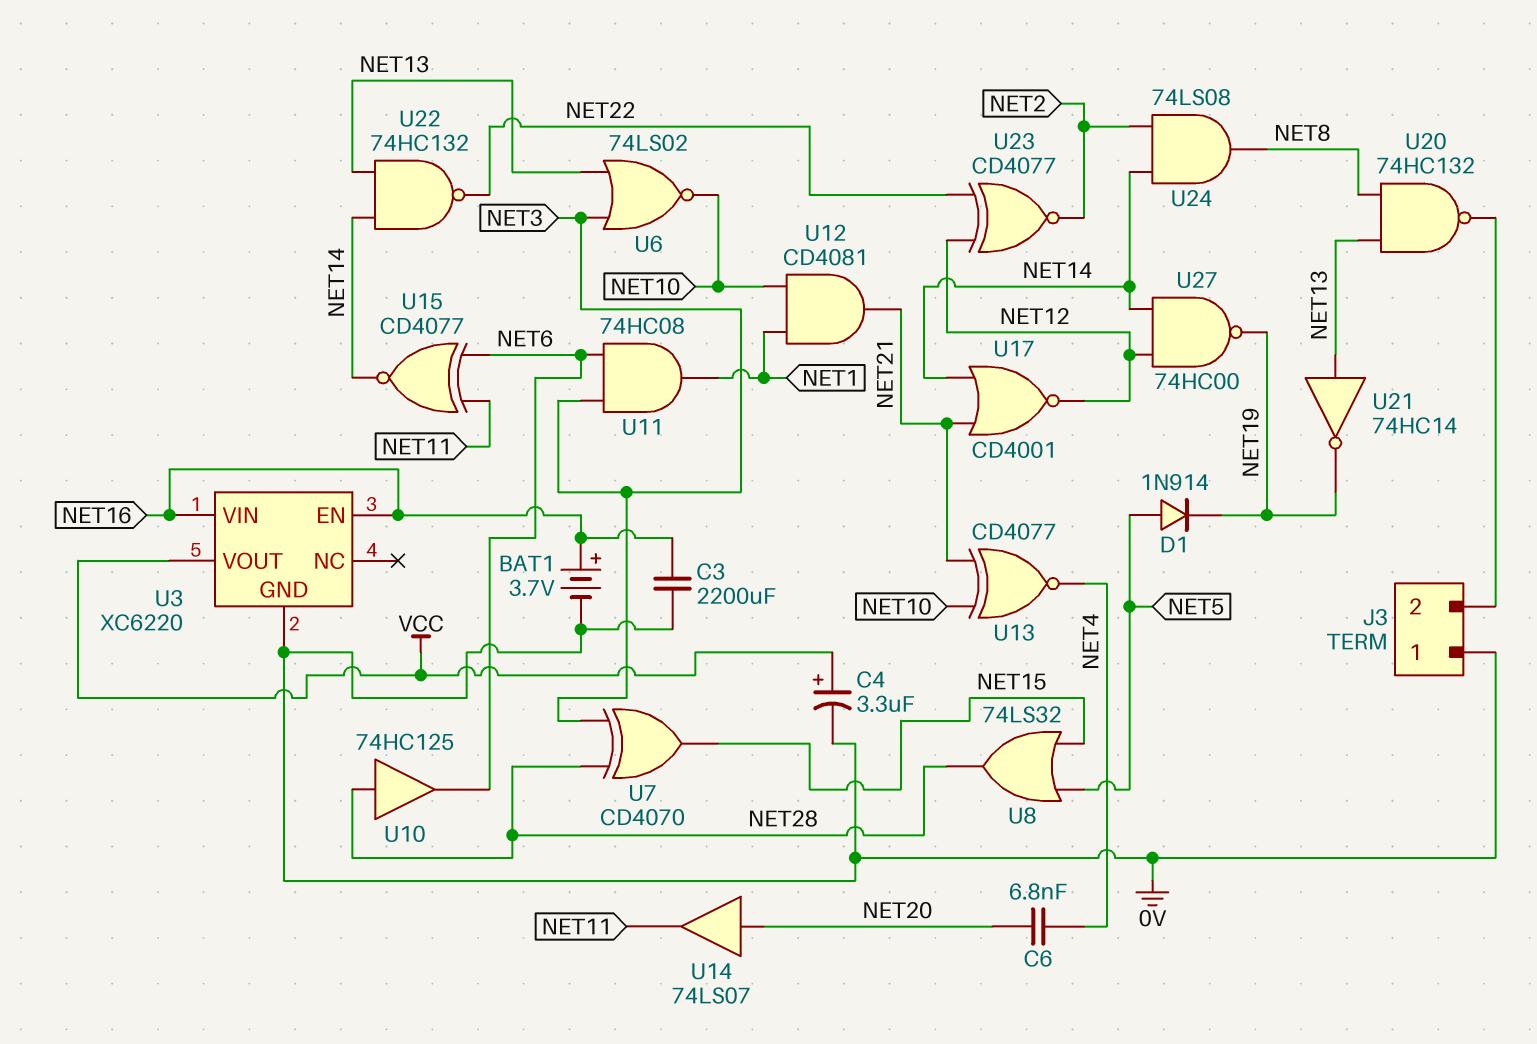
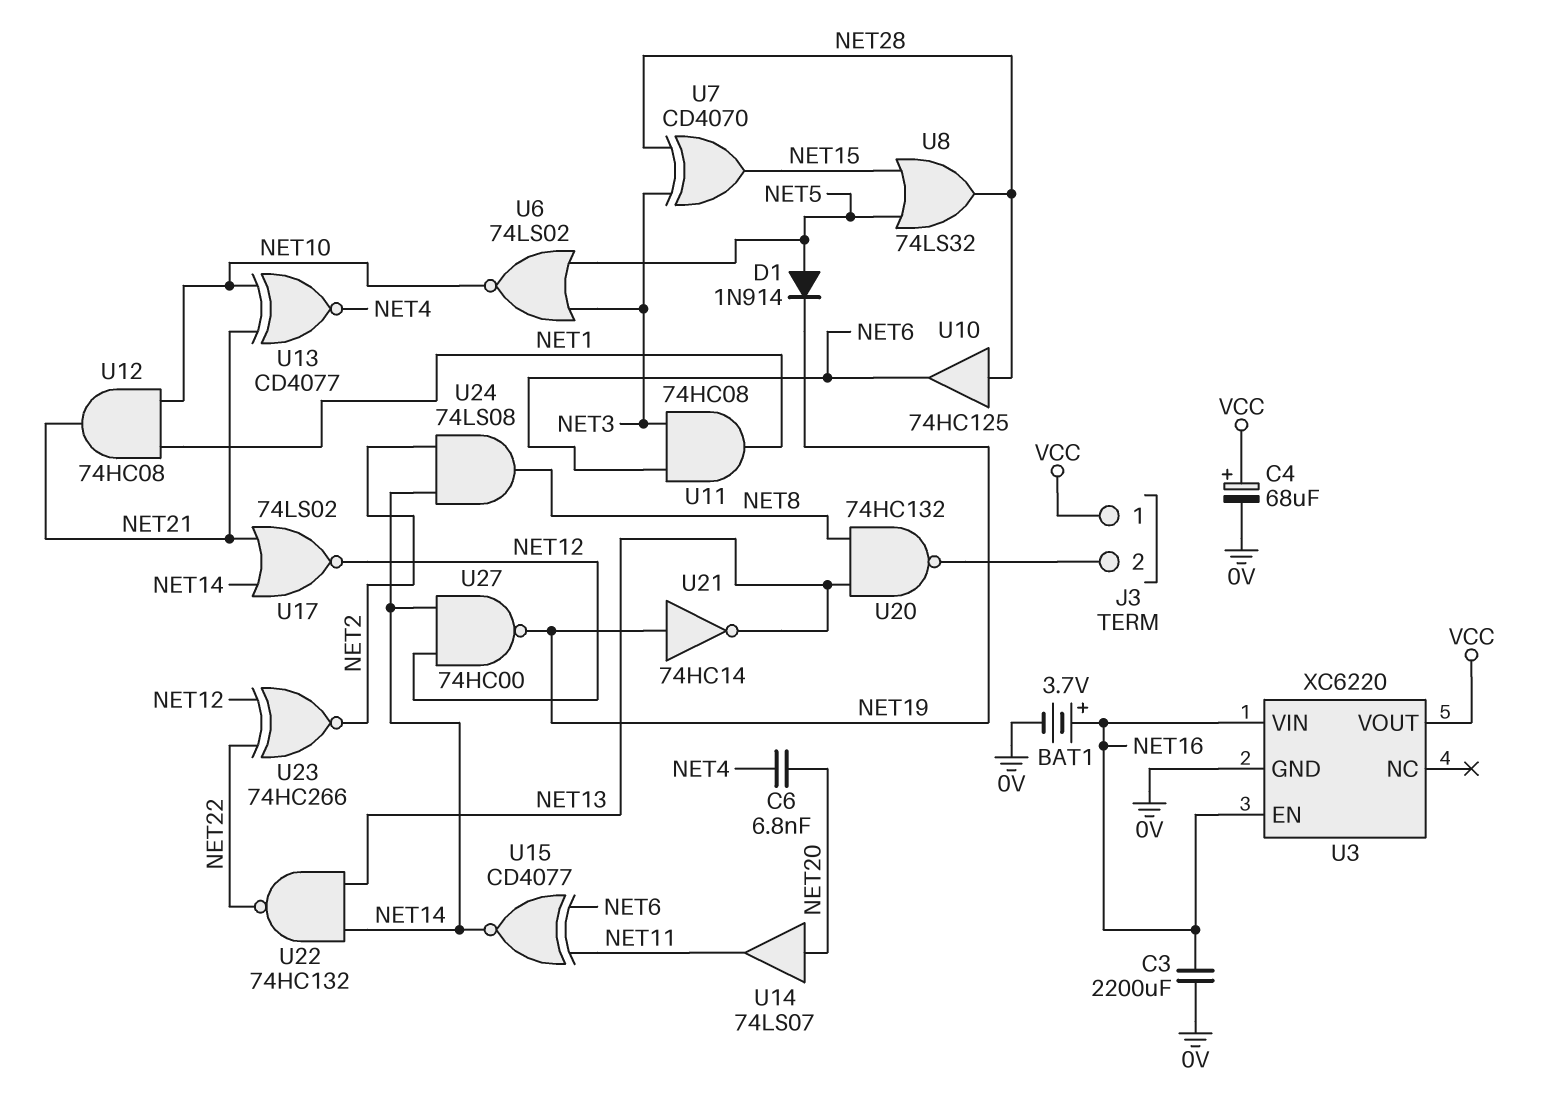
C4: 3.3uF (plus VCC, minus 0V) -> 68uF (plus VCC, minus 0V)
J3 pin 1: 0V -> VCC
U6: NOR 74LS02 (in NET3, in NET13, out NET10) -> NOR 74LS02 (in NET3, in NET5, out NET10)
U12: AND CD4081 (in NET1, in NET10, out NET21) -> AND 74HC08 (in NET1, in NET10, out NET21)
U17: NOR CD4001 (in NET14, in NET21, out NET12) -> NOR 74LS02 (in NET14, in NET21, out NET12)
U21: NOT 74HC14 (in NET13, out NET19) -> NOT 74HC14 (in NET19, out NET13)
U23: XNOR CD4077 (in NET12, in NET22, out NET2) -> XNOR 74HC266 (in NET12, in NET22, out NET2)

